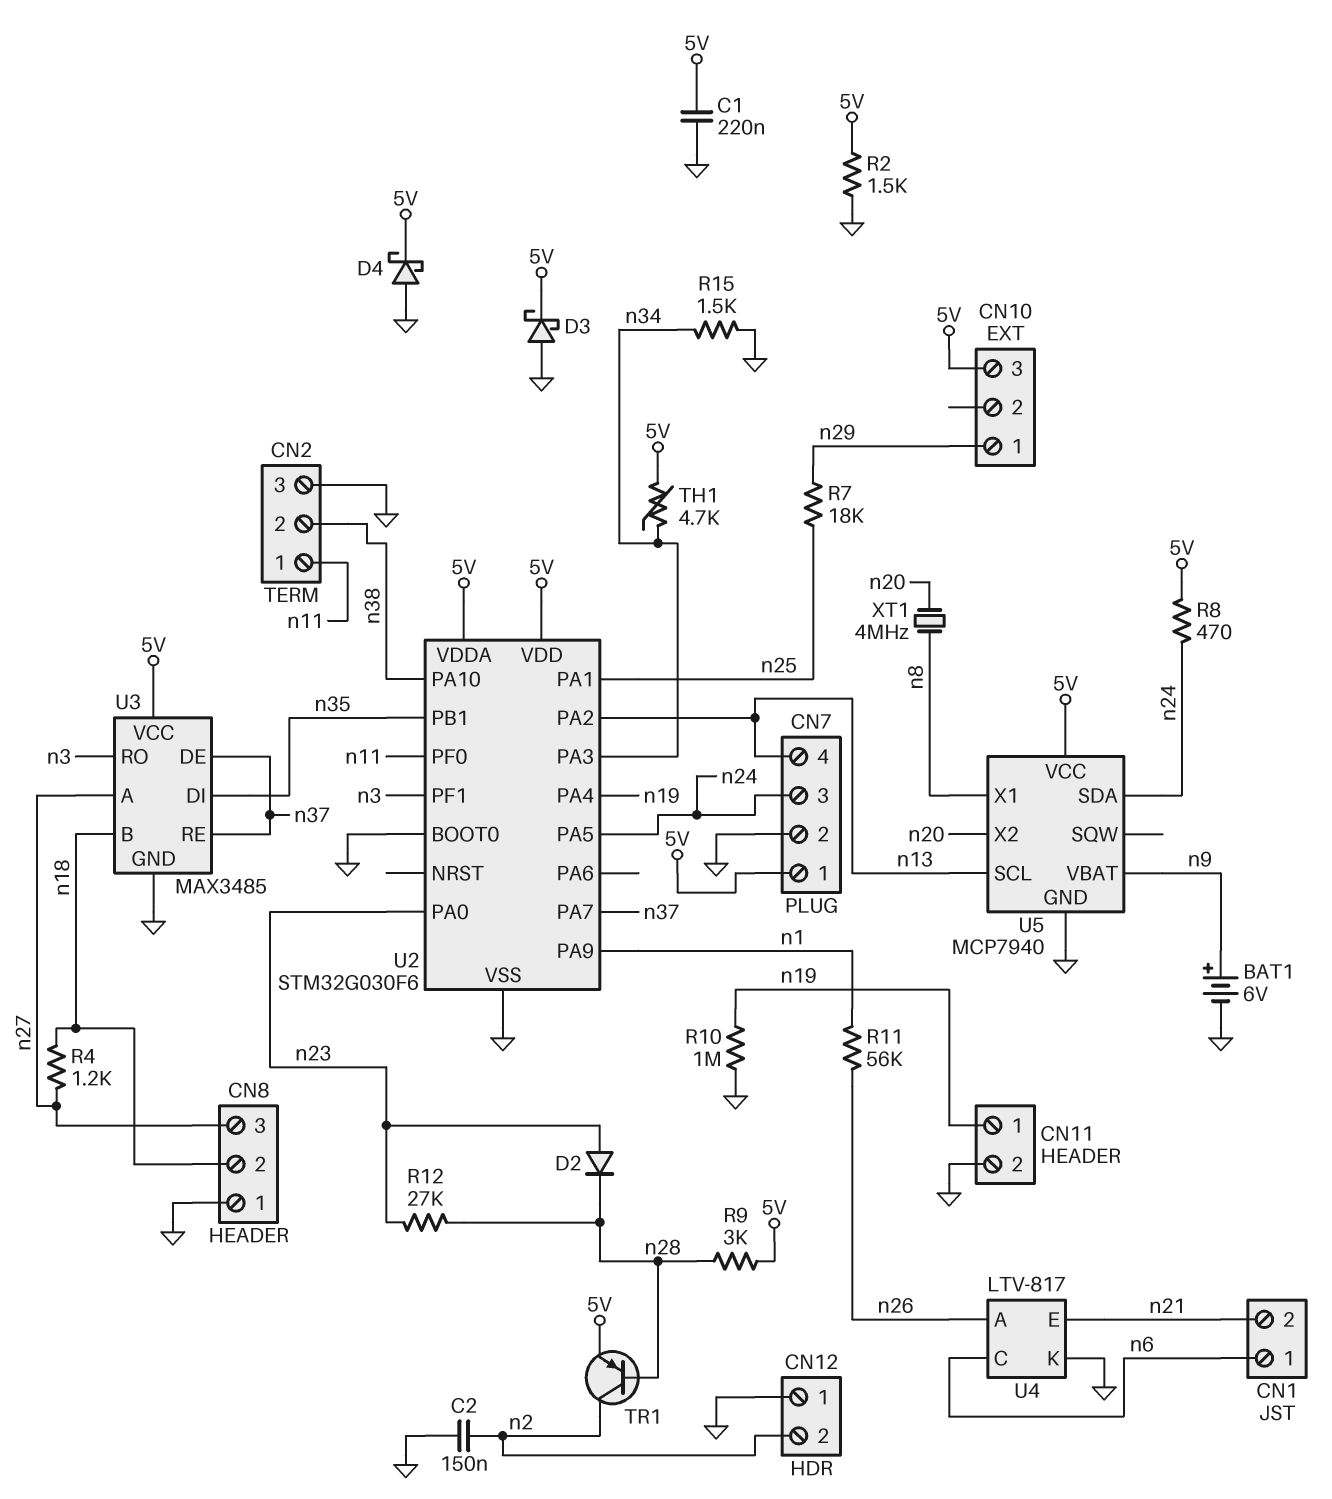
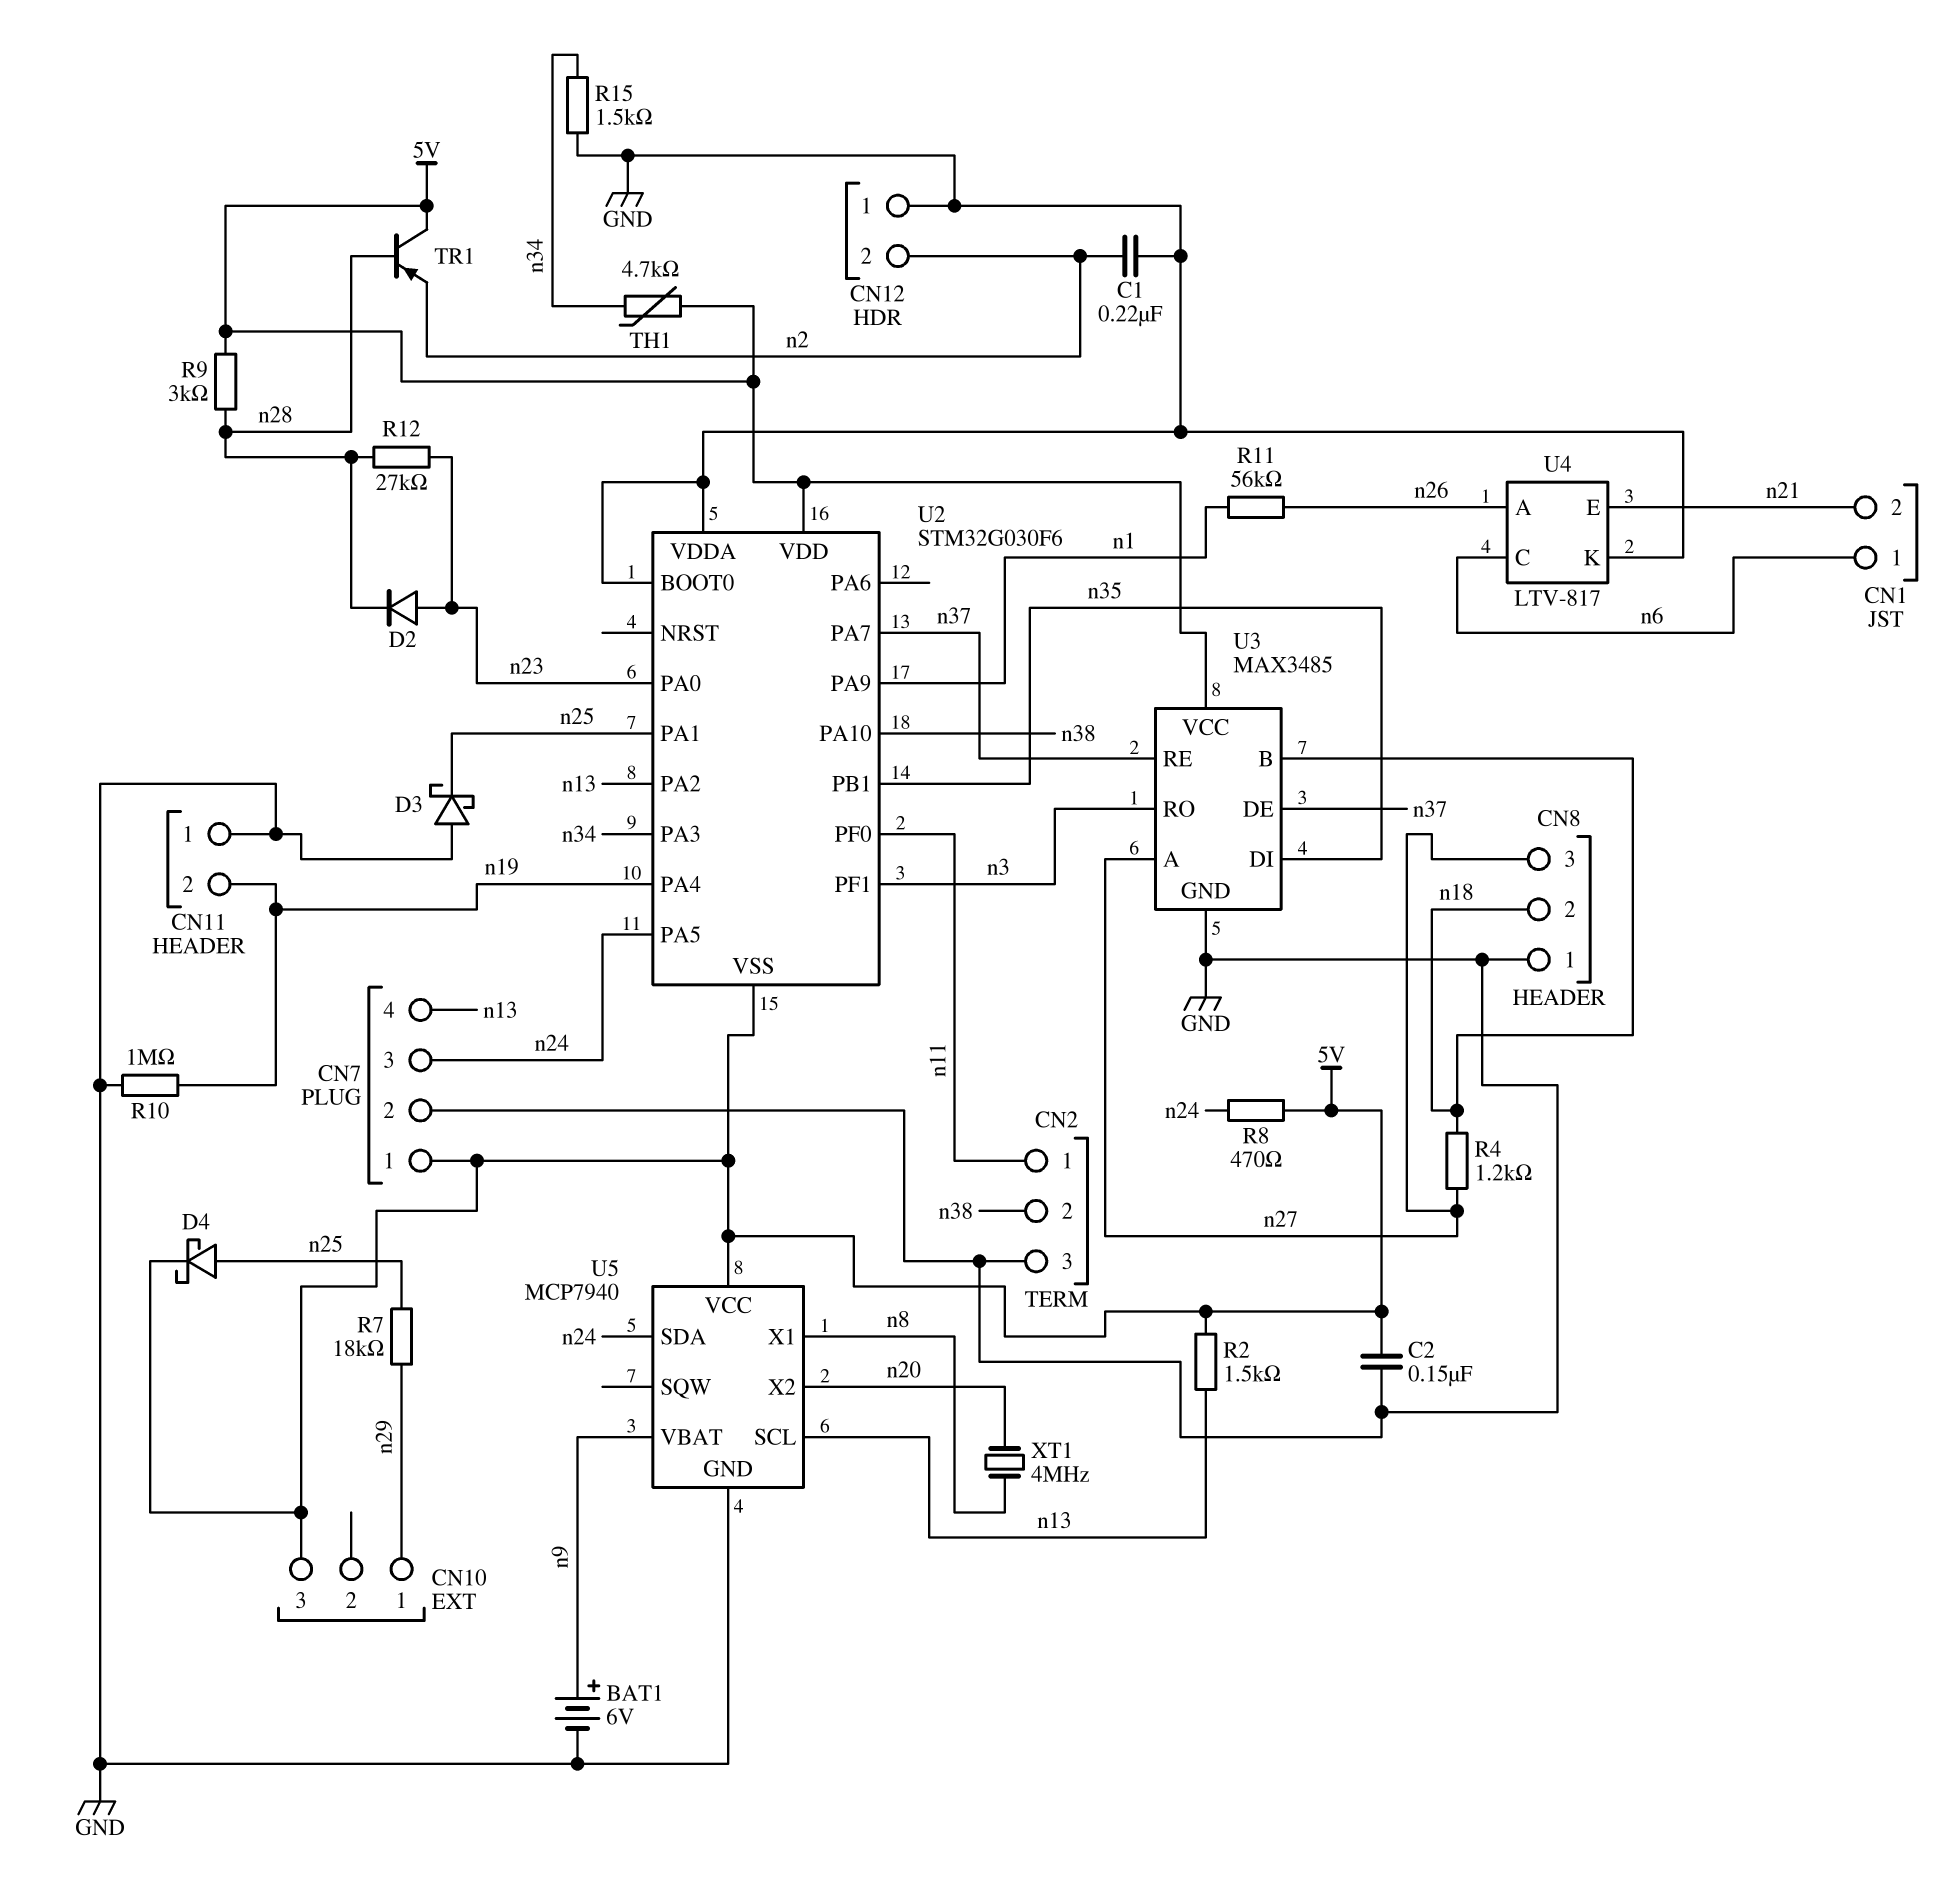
C1: 220nF (5V, GND) -> 220nF (GND, n2)
C2: 150nF (GND, n2) -> 150nF (5V, GND)
CN11 pin 1: n19 -> GND
CN11 pin 2: GND -> n19
D3: schottky (A GND, K 5V) -> schottky (A GND, K n25)
D4: schottky (A GND, K 5V) -> schottky (A n25, K 5V)
R2: 1.5k (5V, GND) -> 1.5k (5V, n13)
TR1: PNP (B n28, C n2, E 5V) -> PNP (B n28, C 5V, E n2)
U2 pin VDDA: 5V -> GND
U2 pin VSS: GND -> 5V

